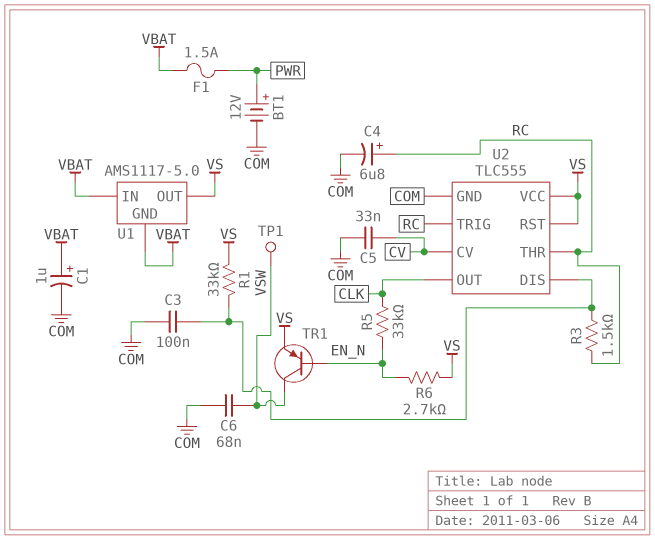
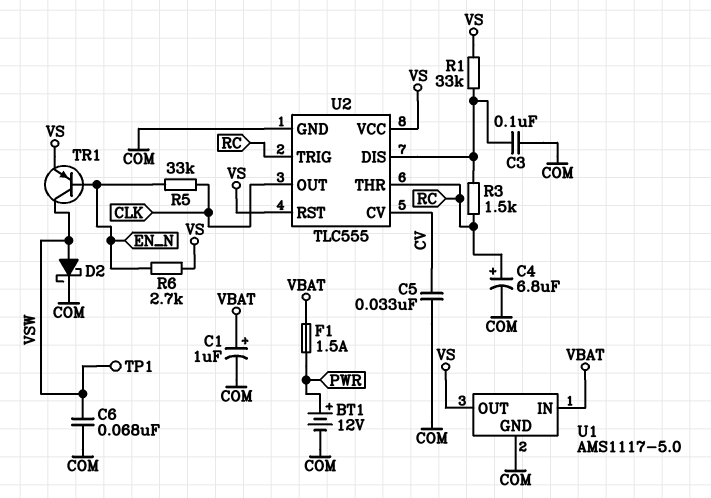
D2: none -> schottky (A VSW, K COM)
U1 pin GND: VBAT -> COM

